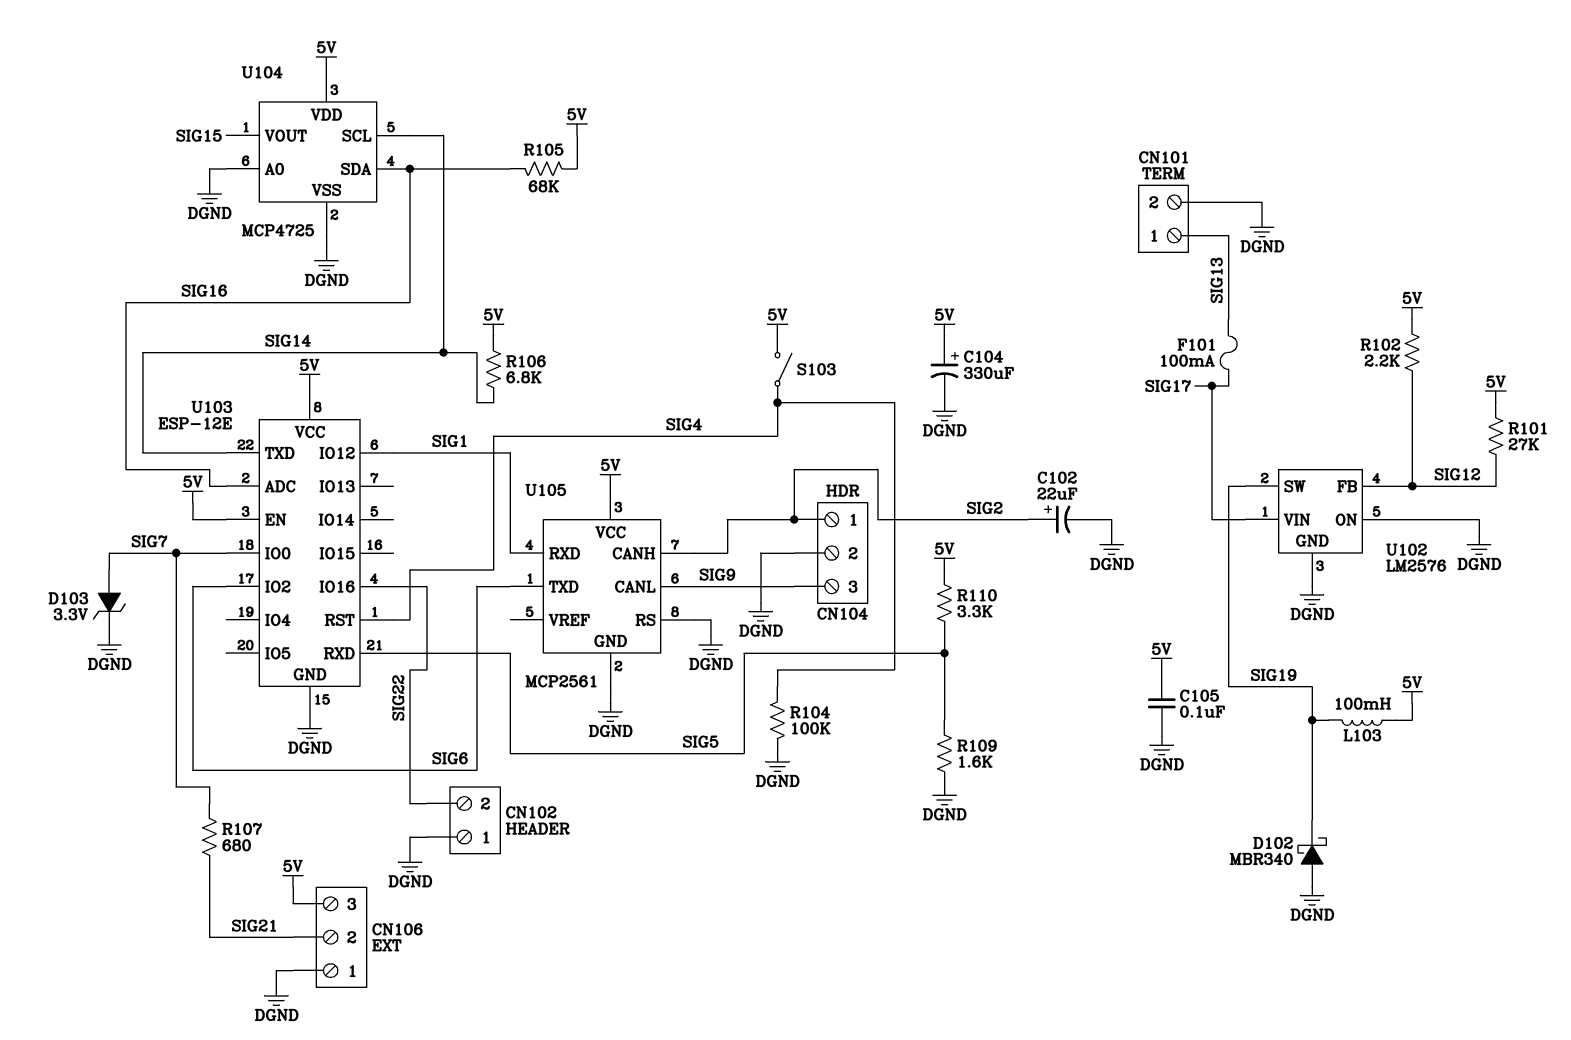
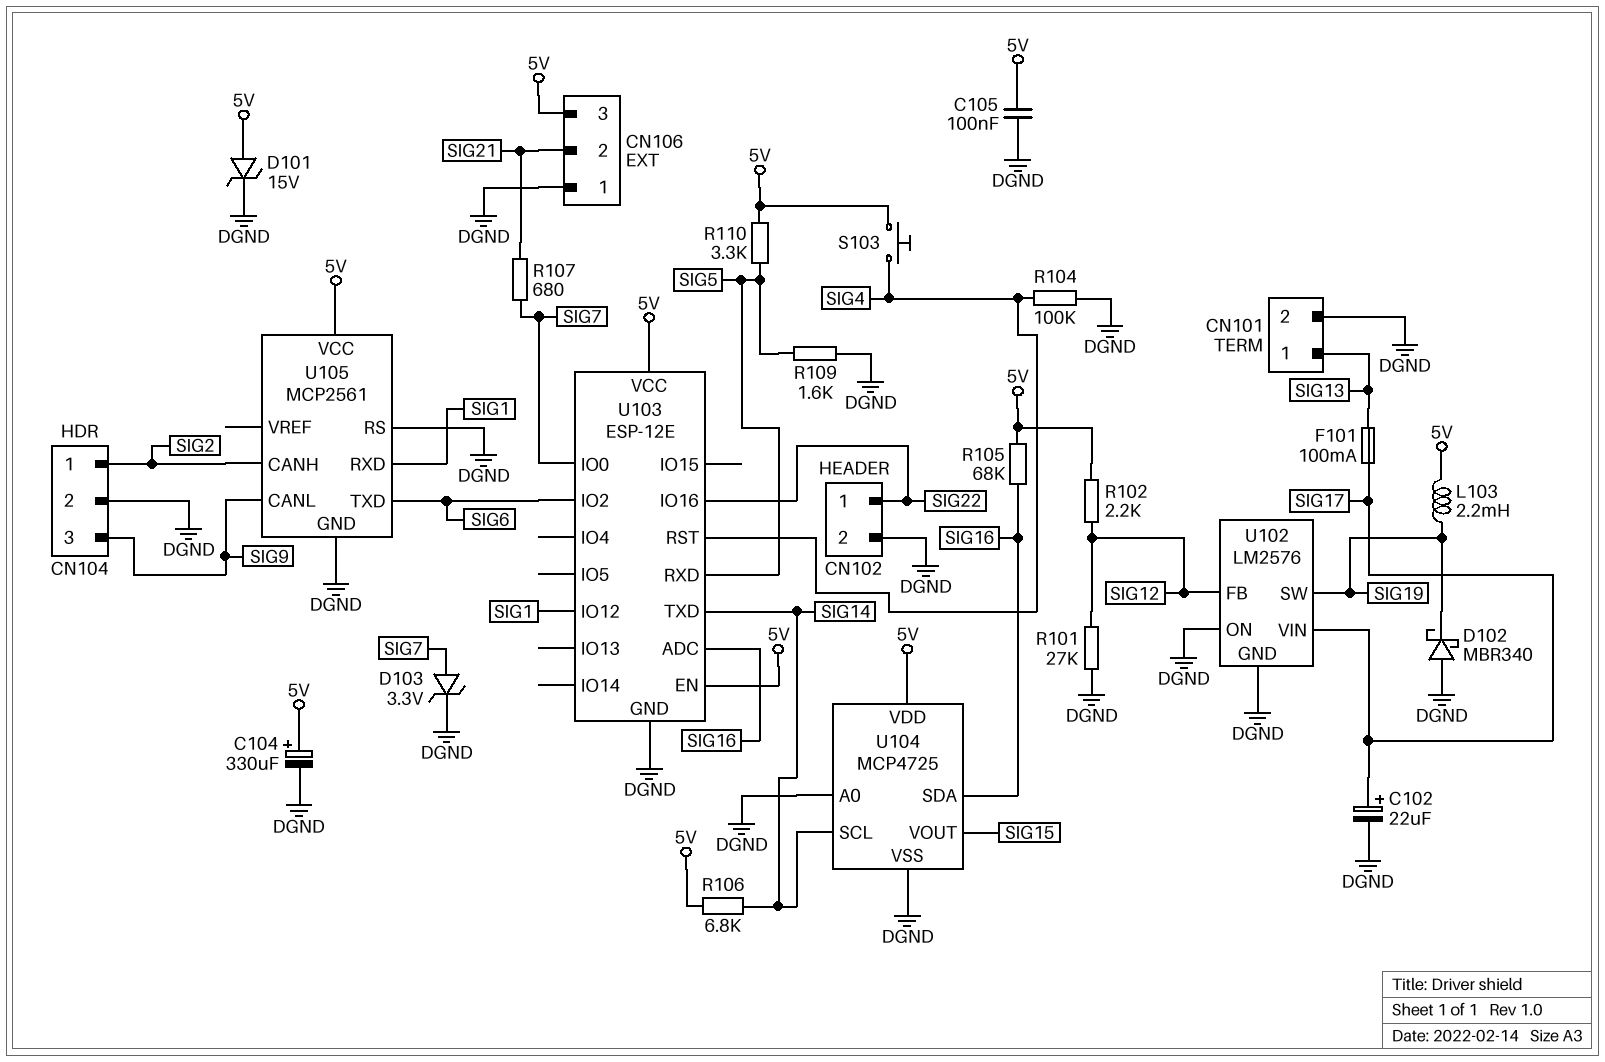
C102: 22uF (plus SIG2, minus DGND) -> 22uF (plus SIG17, minus DGND)
CN102 pin 1: DGND -> SIG22
CN102 pin 2: SIG22 -> DGND
D101: none -> zener 15V (A 5V, K DGND)
L103: 100mH (5V, SIG19) -> 2.2mH (5V, SIG19)
R101: 27k (5V, SIG12) -> 27k (DGND, SIG12)
S103: switch (5V, SIG4) -> button (5V, SIG4)

